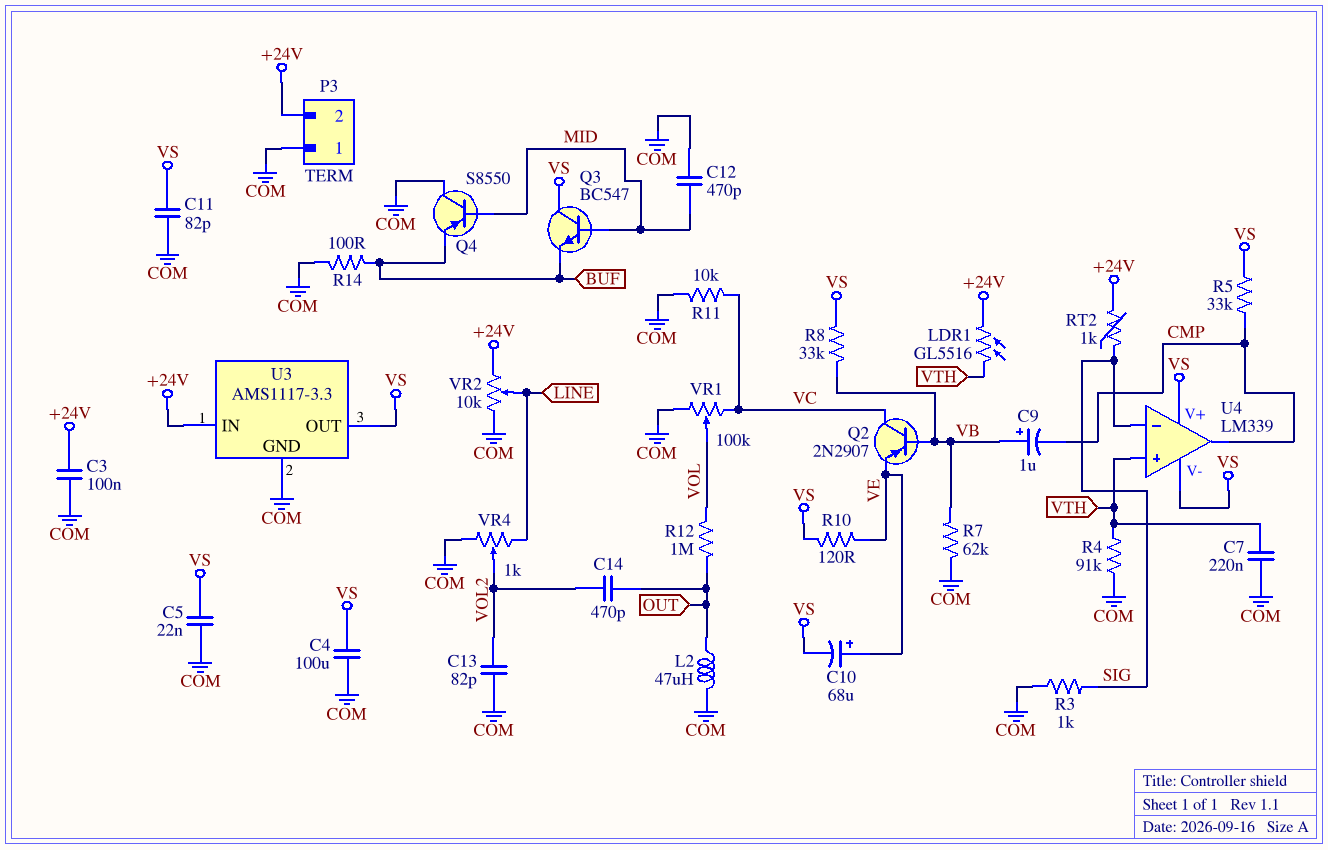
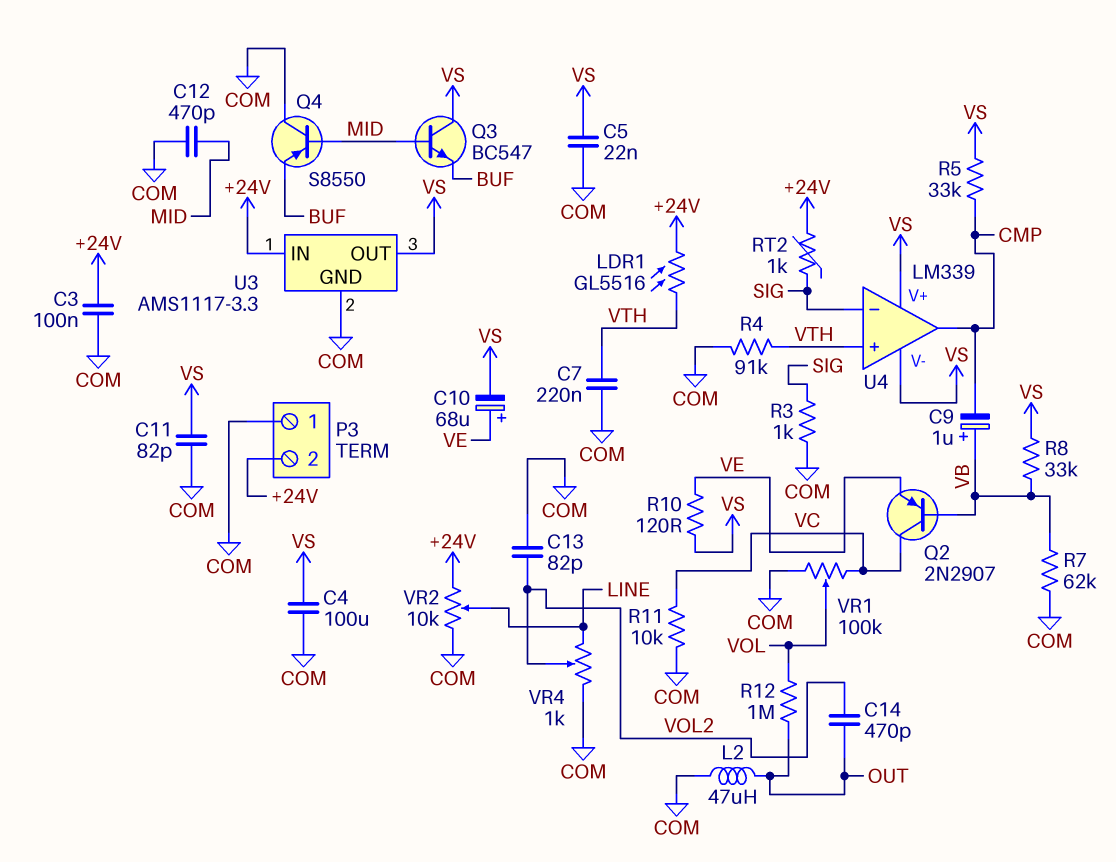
R14: 100 (BUF, COM) -> none

